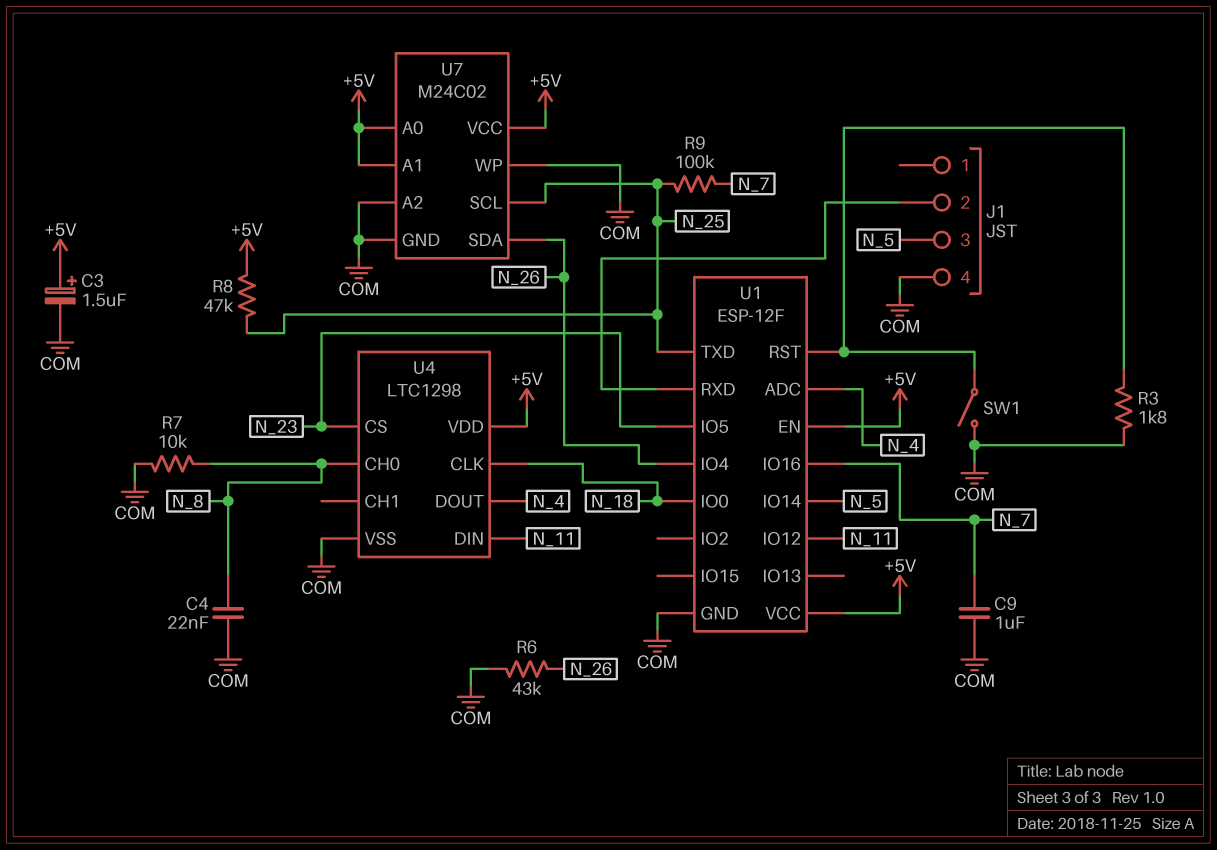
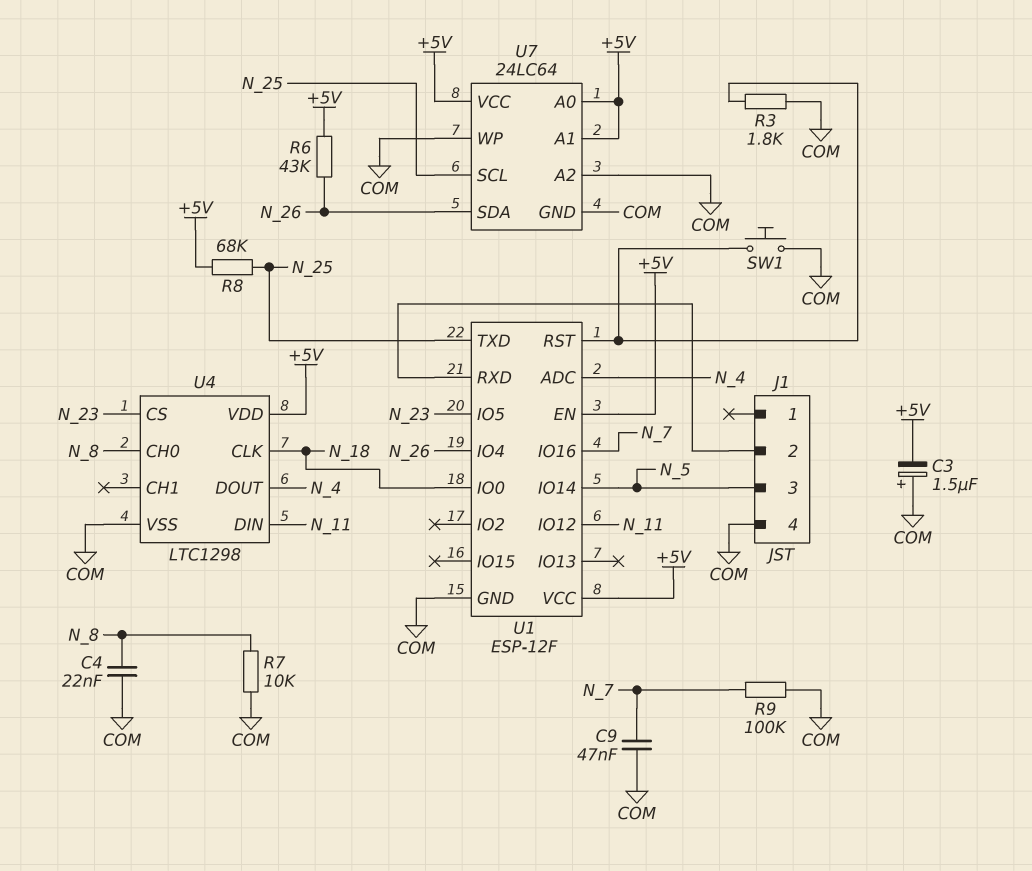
C3: 1.5uF (plus +5V, minus COM) -> 1.5uF (plus COM, minus +5V)
C9: 1uF (COM, N_7) -> 47nF (COM, N_7)
R6: 43k (COM, N_26) -> 43k (+5V, N_26)
R8: 47k (+5V, N_25) -> 68k (+5V, N_25)
R9: 100k (N_7, N_25) -> 100k (COM, N_7)
SW1: switch (COM, U1/RST) -> button (COM, U1/RST)
U7: M24C02 -> 24LC64

